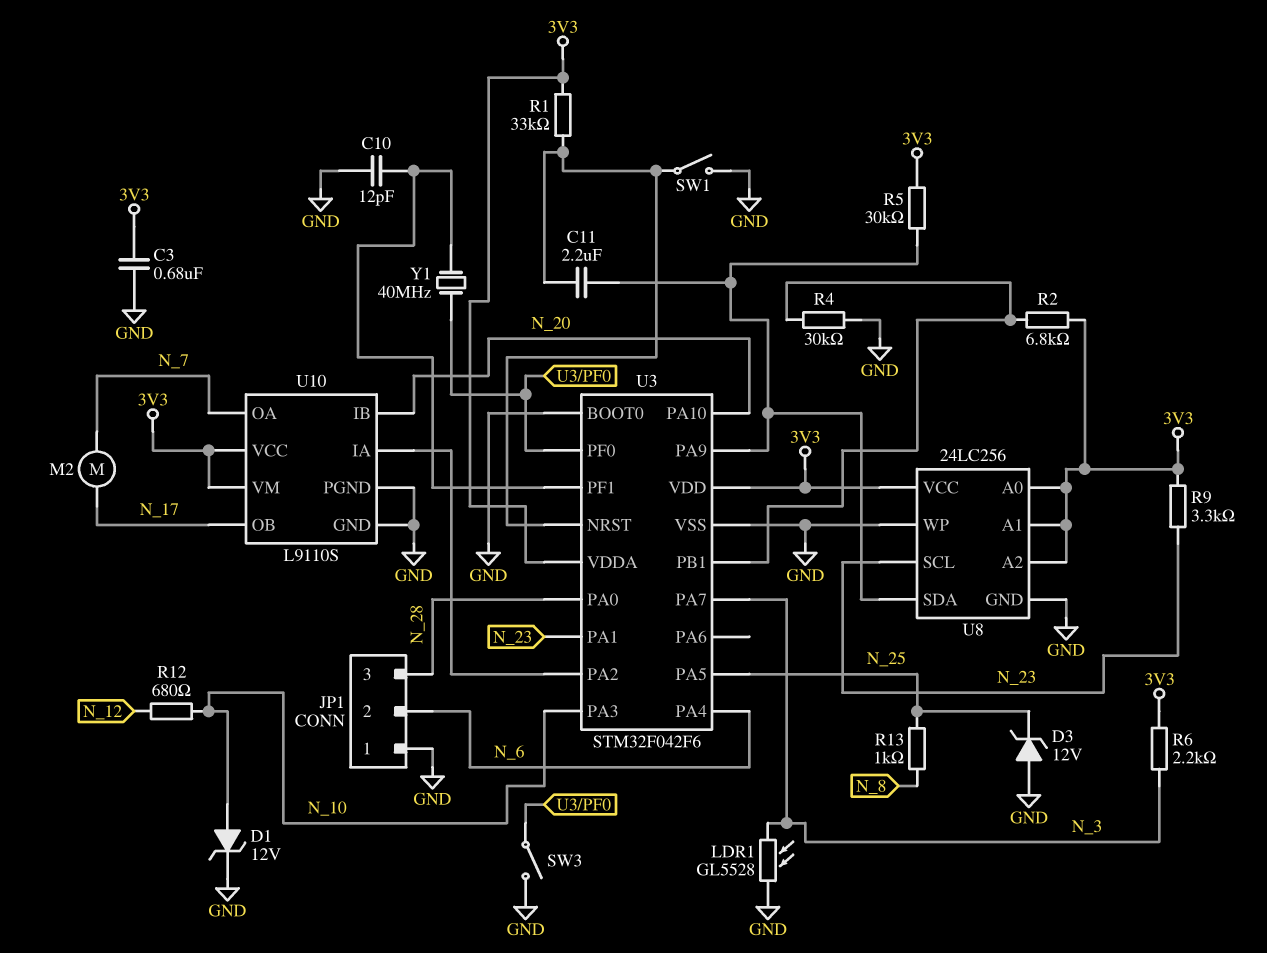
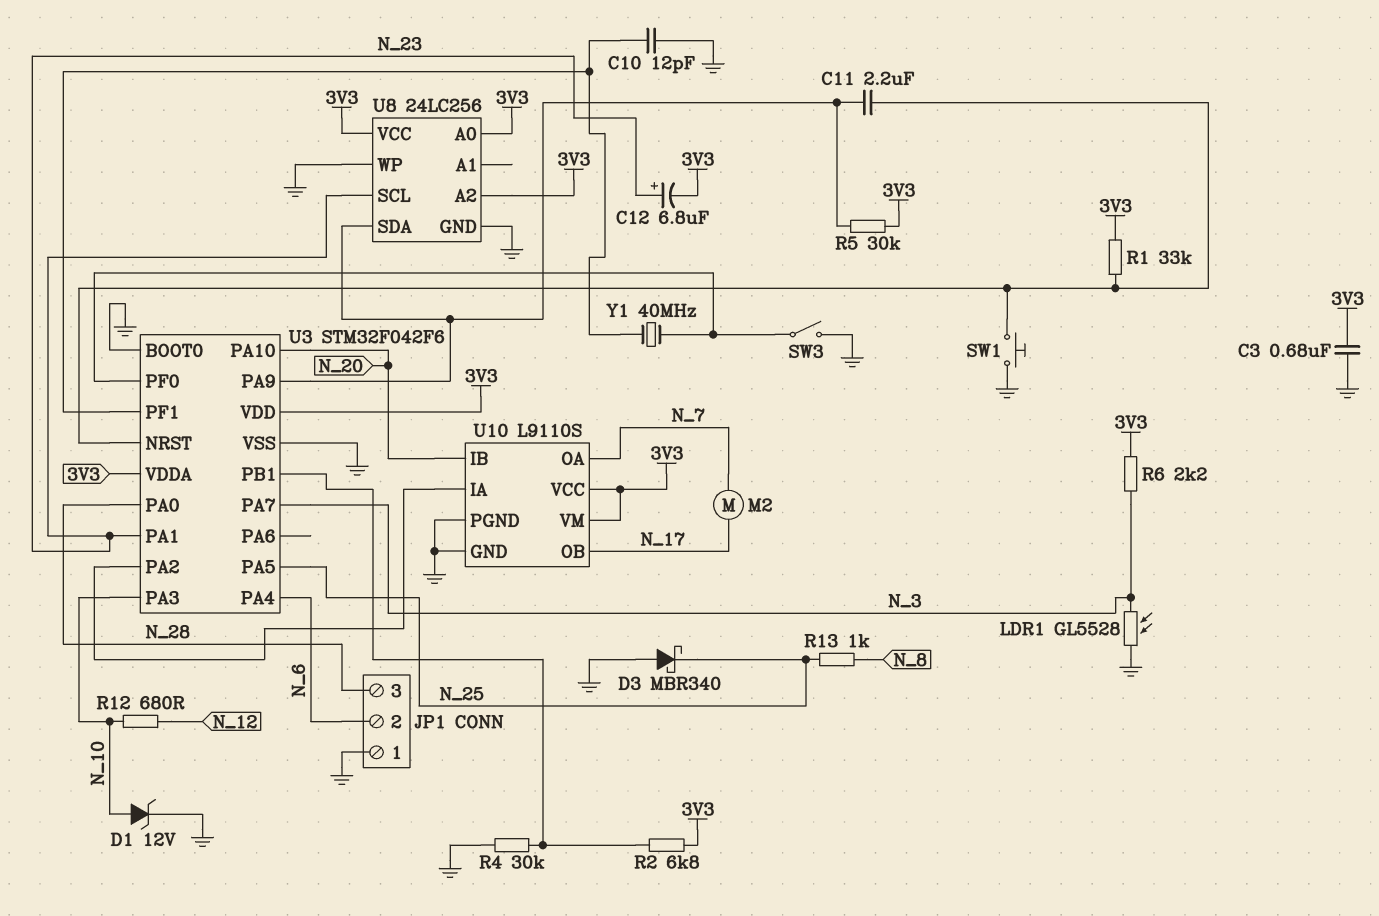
C12: none -> 6.8uF (plus N_23, minus 3V3)
D3: zener 12V (A GND, K N_25) -> schottky MBR340 (A GND, K N_25)
R9: 3.3k (3V3, N_23) -> none
SW1: switch (GND, U3/NRST) -> button (GND, U3/NRST)
U8 pin A1: 3V3 -> none

